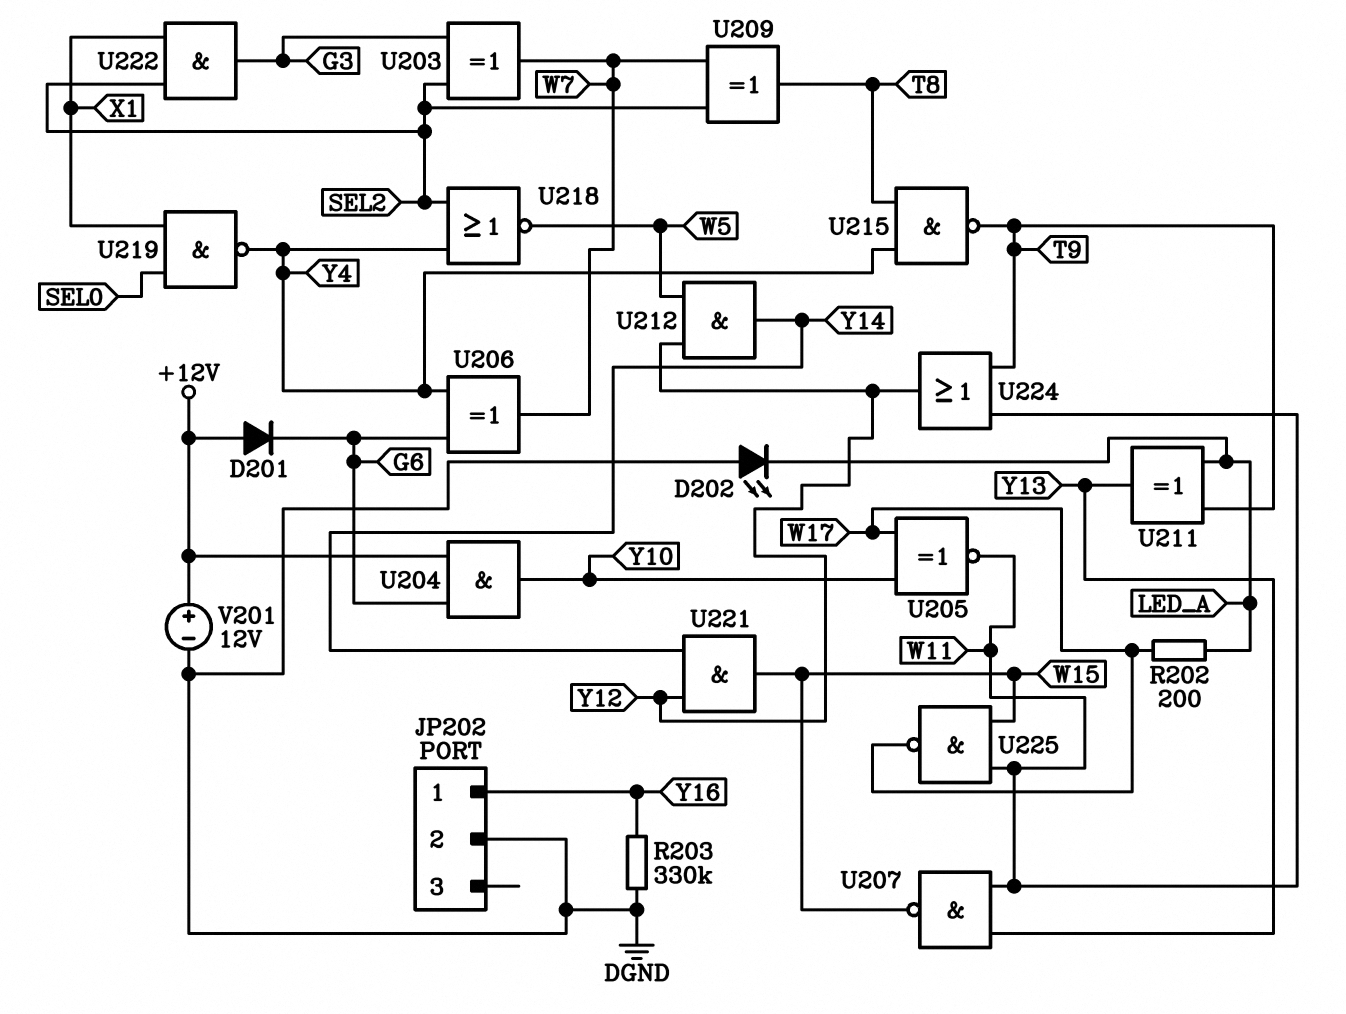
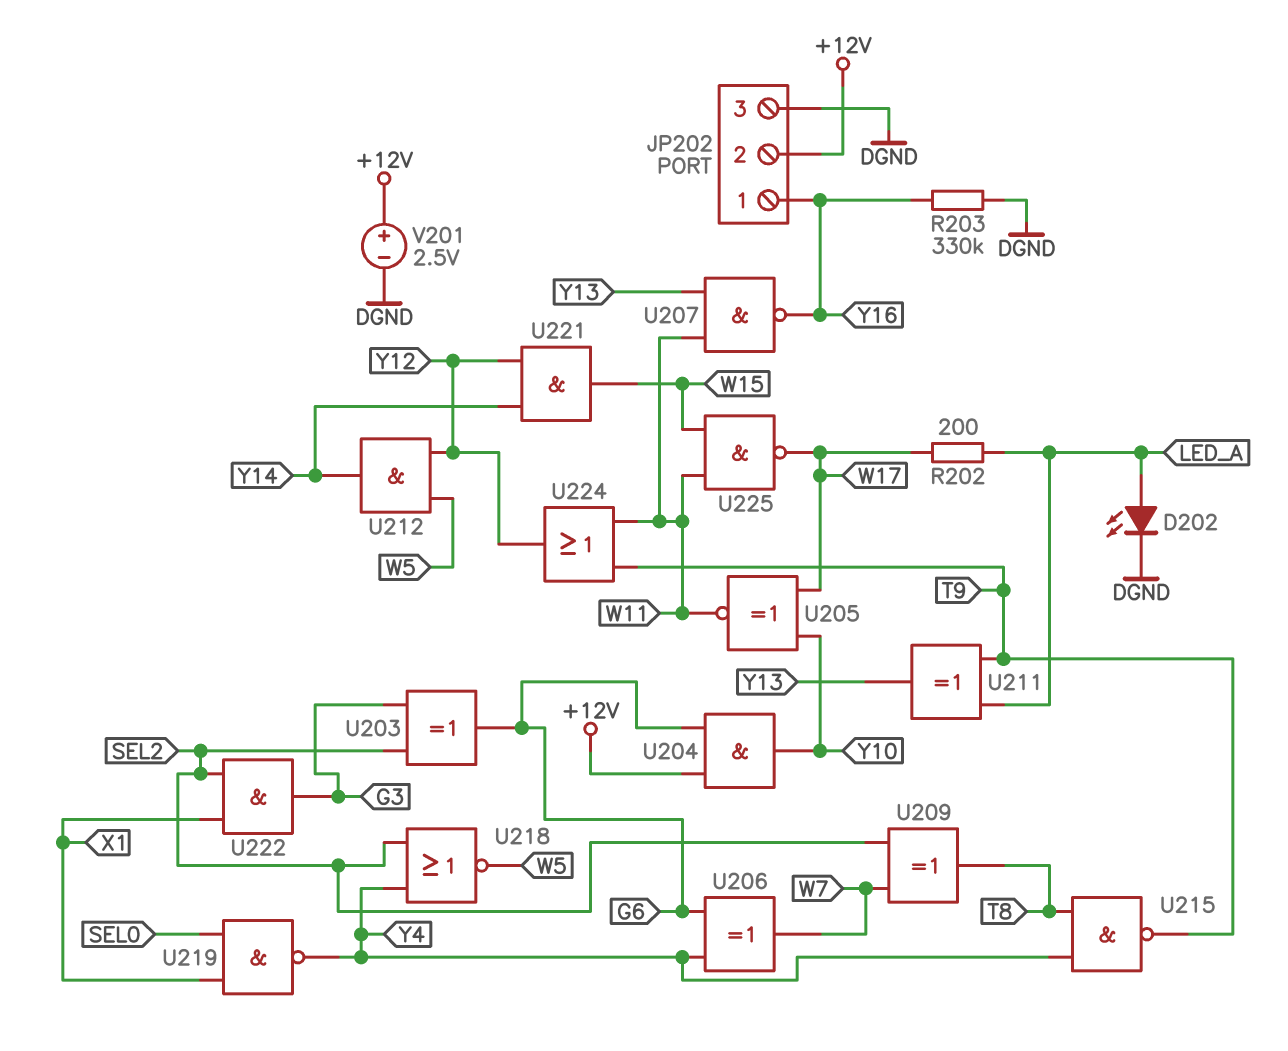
D201: diode (A +12V, K G6) -> none
D202: LED (A DGND, K LED_A) -> LED (A LED_A, K DGND)
JP202 pin 2: DGND -> +12V
JP202 pin 3: none -> DGND
U203: XOR (in G3, in SEL2, out W7) -> XOR (in G3, in SEL2, out G6)
U207: NAND (in W11, in Y13, out W15) -> NAND (in W11, in Y13, out Y16)
V201: 12V (plus +12V, minus DGND) -> 2.5V (plus +12V, minus DGND)

